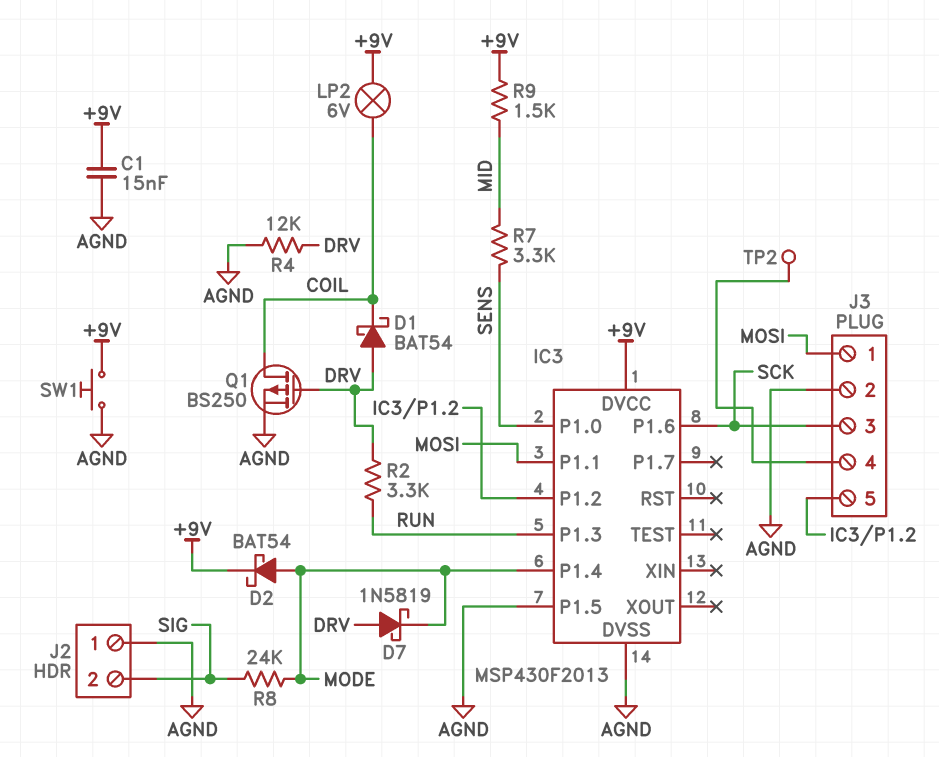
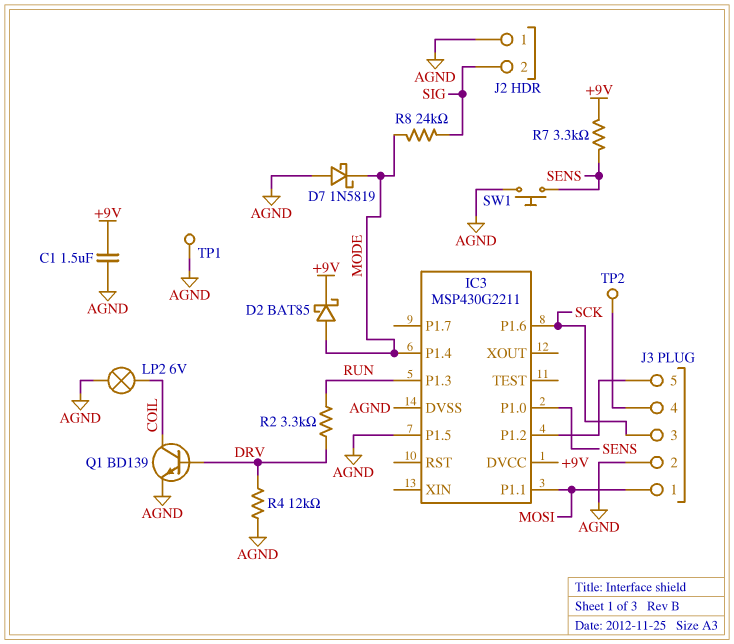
C1: 15nF (+9V, AGND) -> 1.5uF (+9V, AGND)
D1: schottky BAT54 (A DRV, K COIL) -> none
D2: schottky BAT54 (A MODE, K +9V) -> schottky BAT85 (A MODE, K +9V)
D7: schottky 1N5819 (A DRV, K MODE) -> schottky 1N5819 (A AGND, K MODE)
IC3: MSP430F2013 -> MSP430G2211
LP2: lamp 6V (+9V, COIL) -> lamp 6V (AGND, COIL)
Q1: PMOS BS250 (G DRV, D COIL, S AGND) -> NPN BD139 (B DRV, C COIL, E AGND)
R7: 3.3k (MID, SENS) -> 3.3k (+9V, SENS)
R9: 1.5k (+9V, MID) -> none
SW1: button (+9V, AGND) -> button (AGND, SENS)
TP1: none -> test point (AGND)

